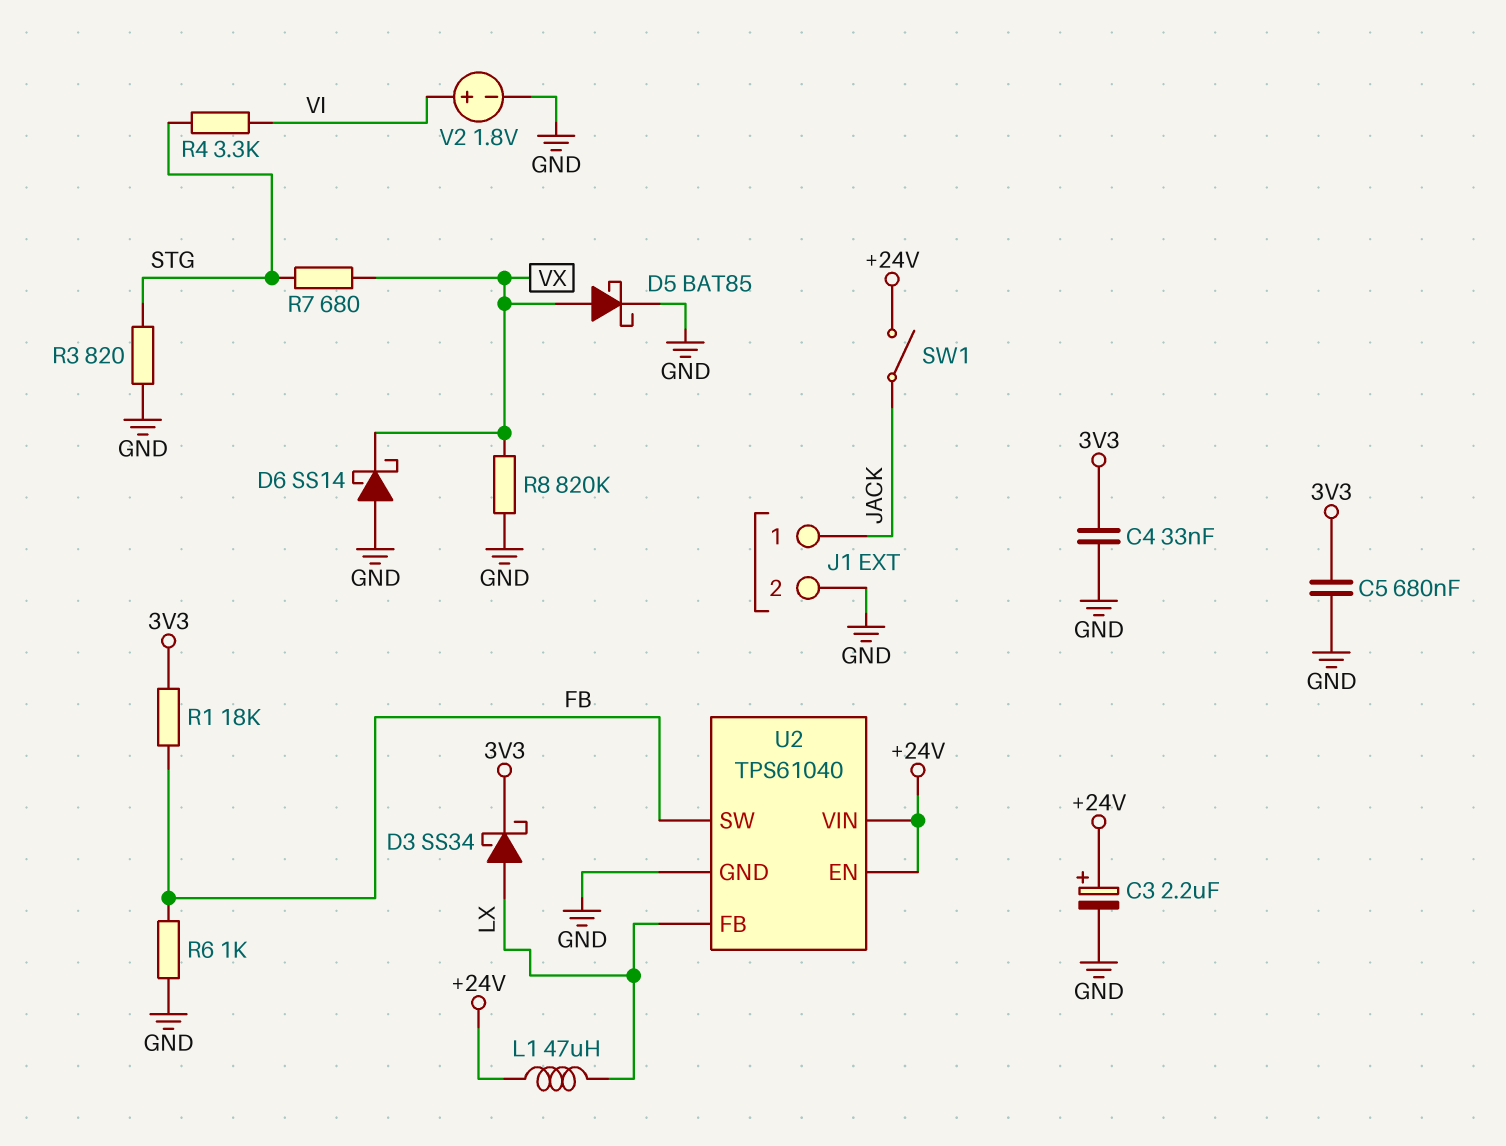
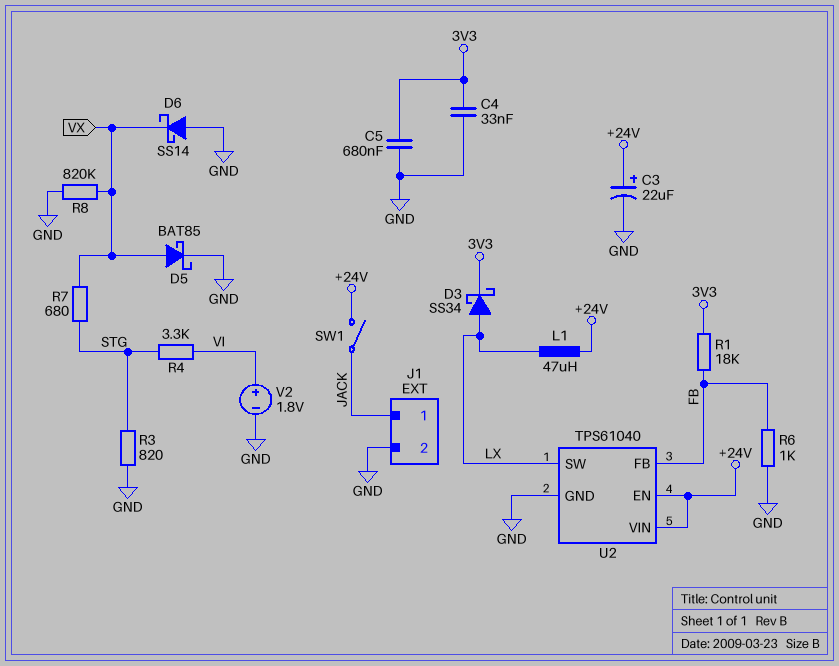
C3: 2.2uF (plus +24V, minus GND) -> 22uF (plus +24V, minus GND)
U2 pin FB: LX -> FB
U2 pin SW: FB -> LX

